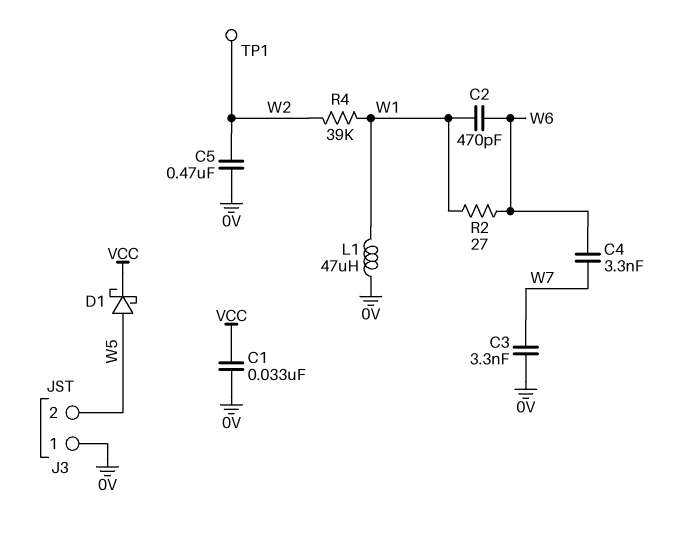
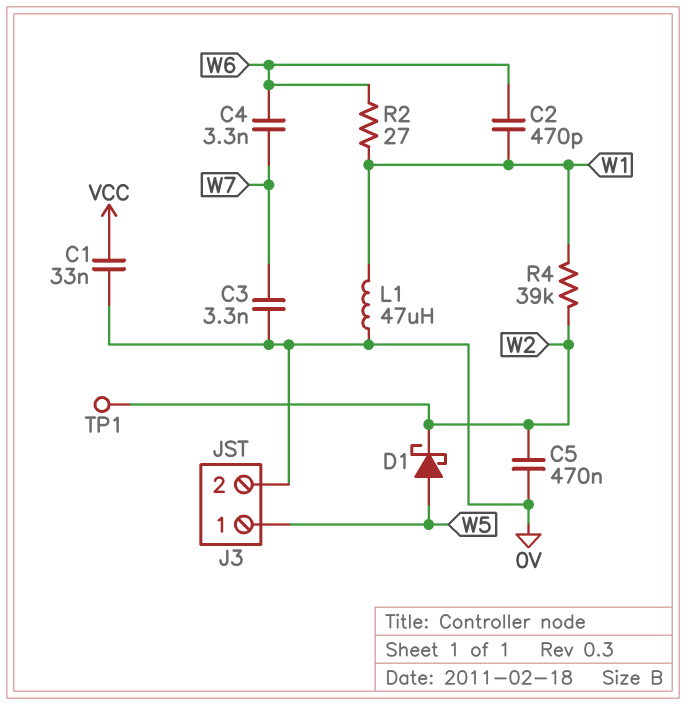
D1: schottky (A W5, K VCC) -> schottky (A W5, K W2)
J3 pin 1: 0V -> W5
J3 pin 2: W5 -> 0V

